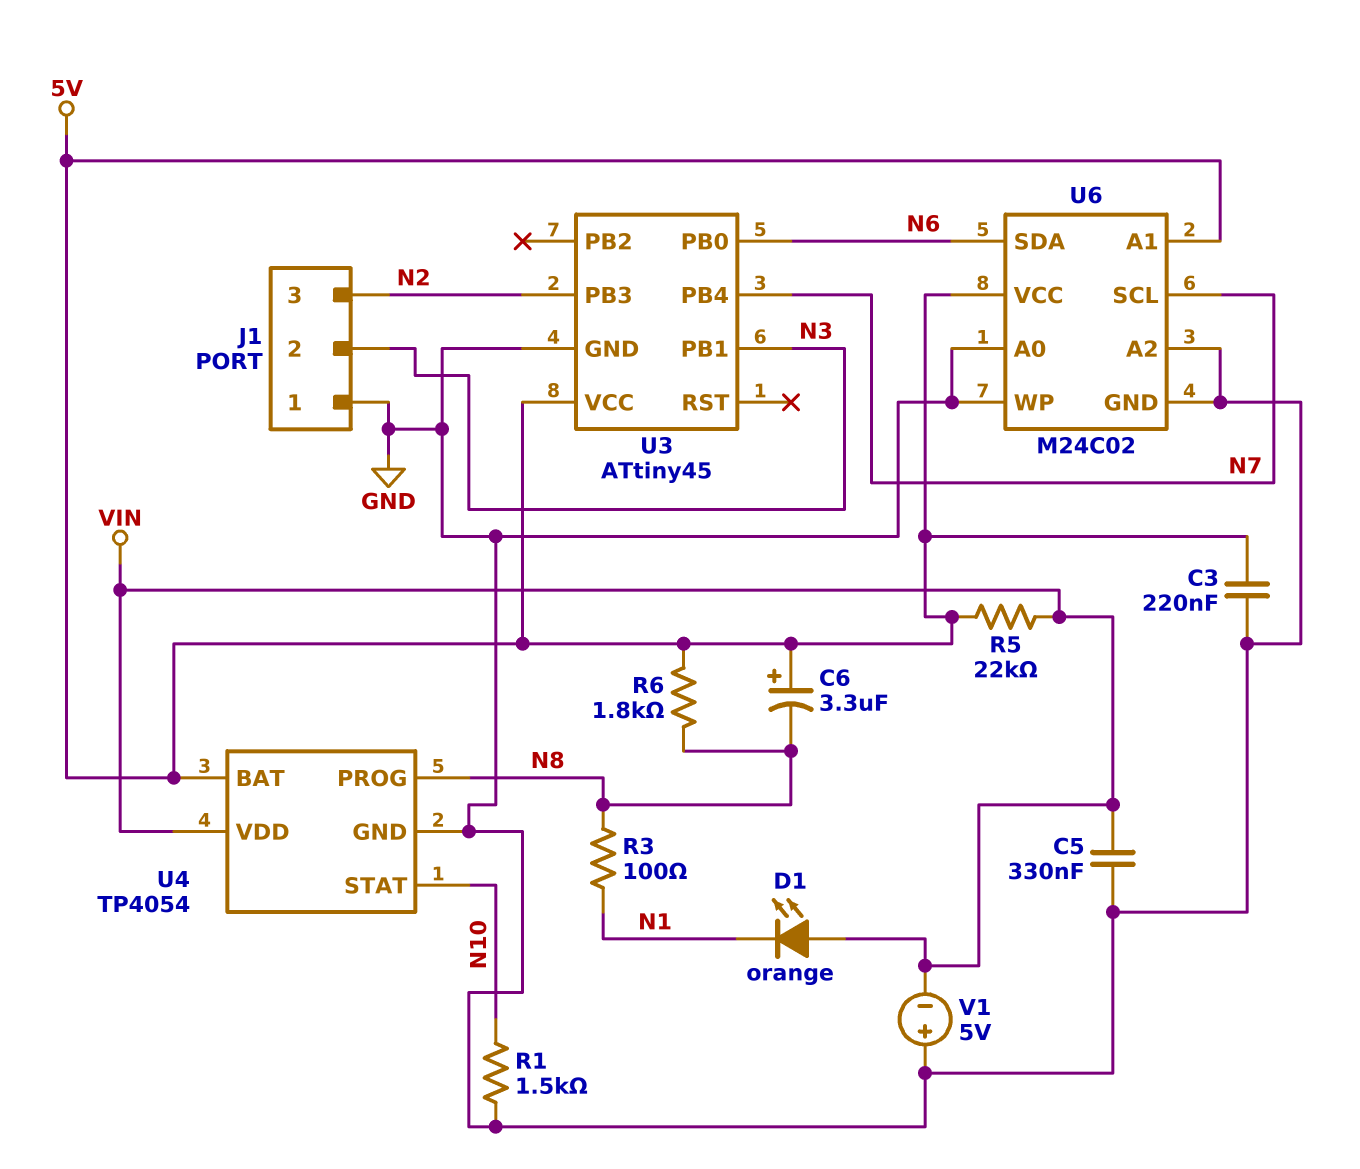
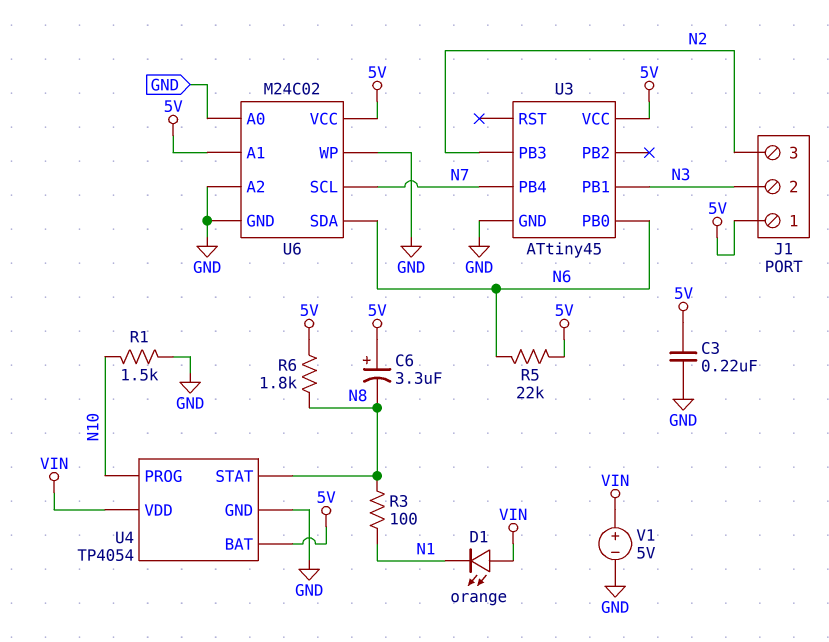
C5: 330nF (GND, VIN) -> none
J1 pin 1: GND -> 5V
R5: 22k (5V, VIN) -> 22k (5V, N6)
U4 pin PROG: N8 -> N10
U4 pin STAT: N10 -> N8
V1: 5V (plus GND, minus VIN) -> 5V (plus VIN, minus GND)

